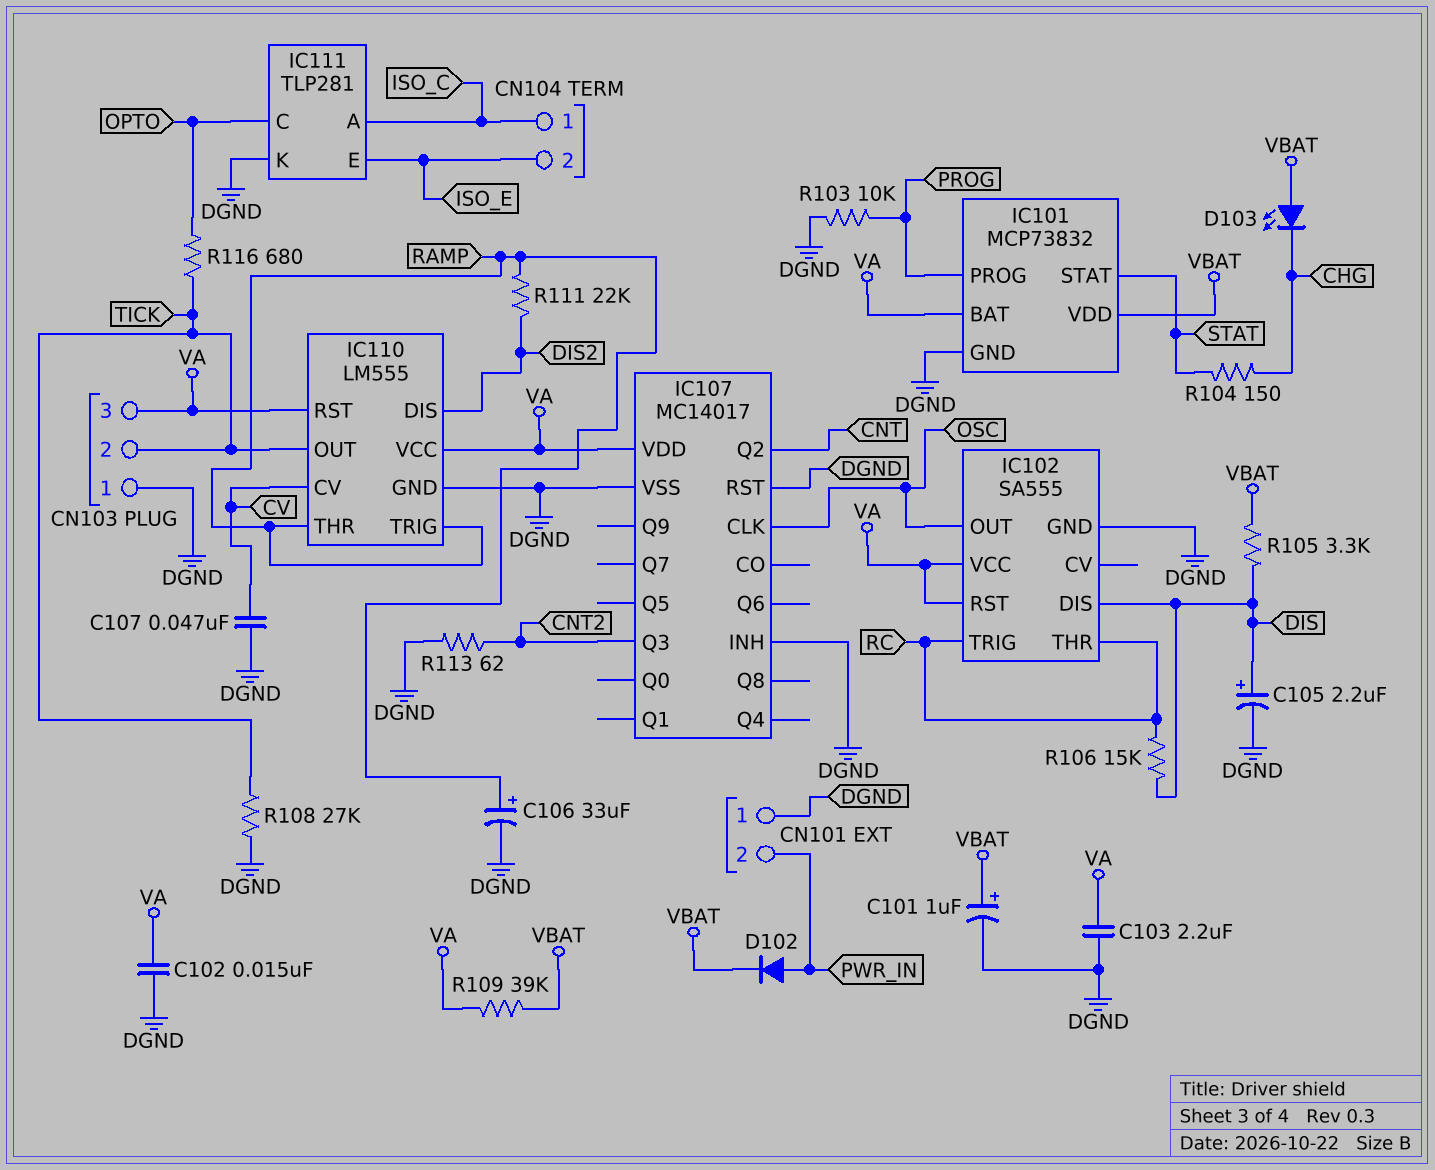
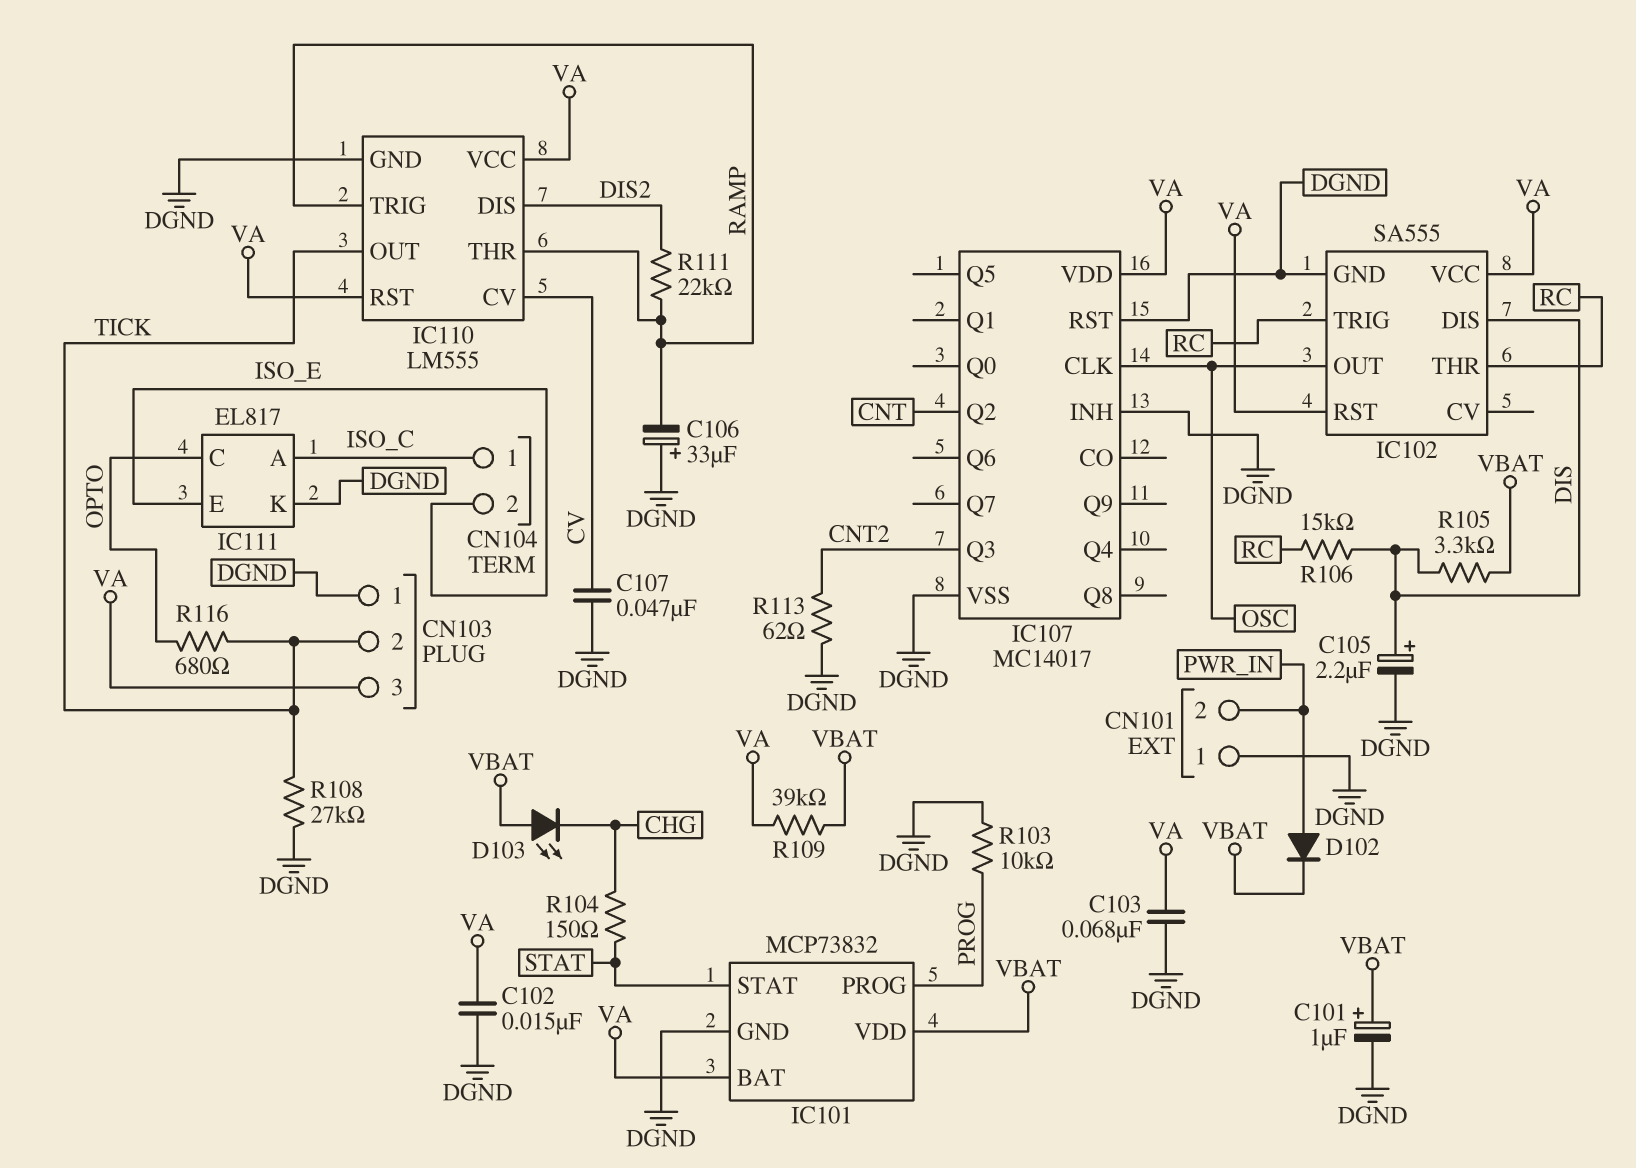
C103: 2.2uF (DGND, VA) -> 68nF (DGND, VA)
C106: 33uF (plus RAMP, minus DGND) -> 33uF (plus DGND, minus RAMP)
IC111: TLP281 -> EL817

